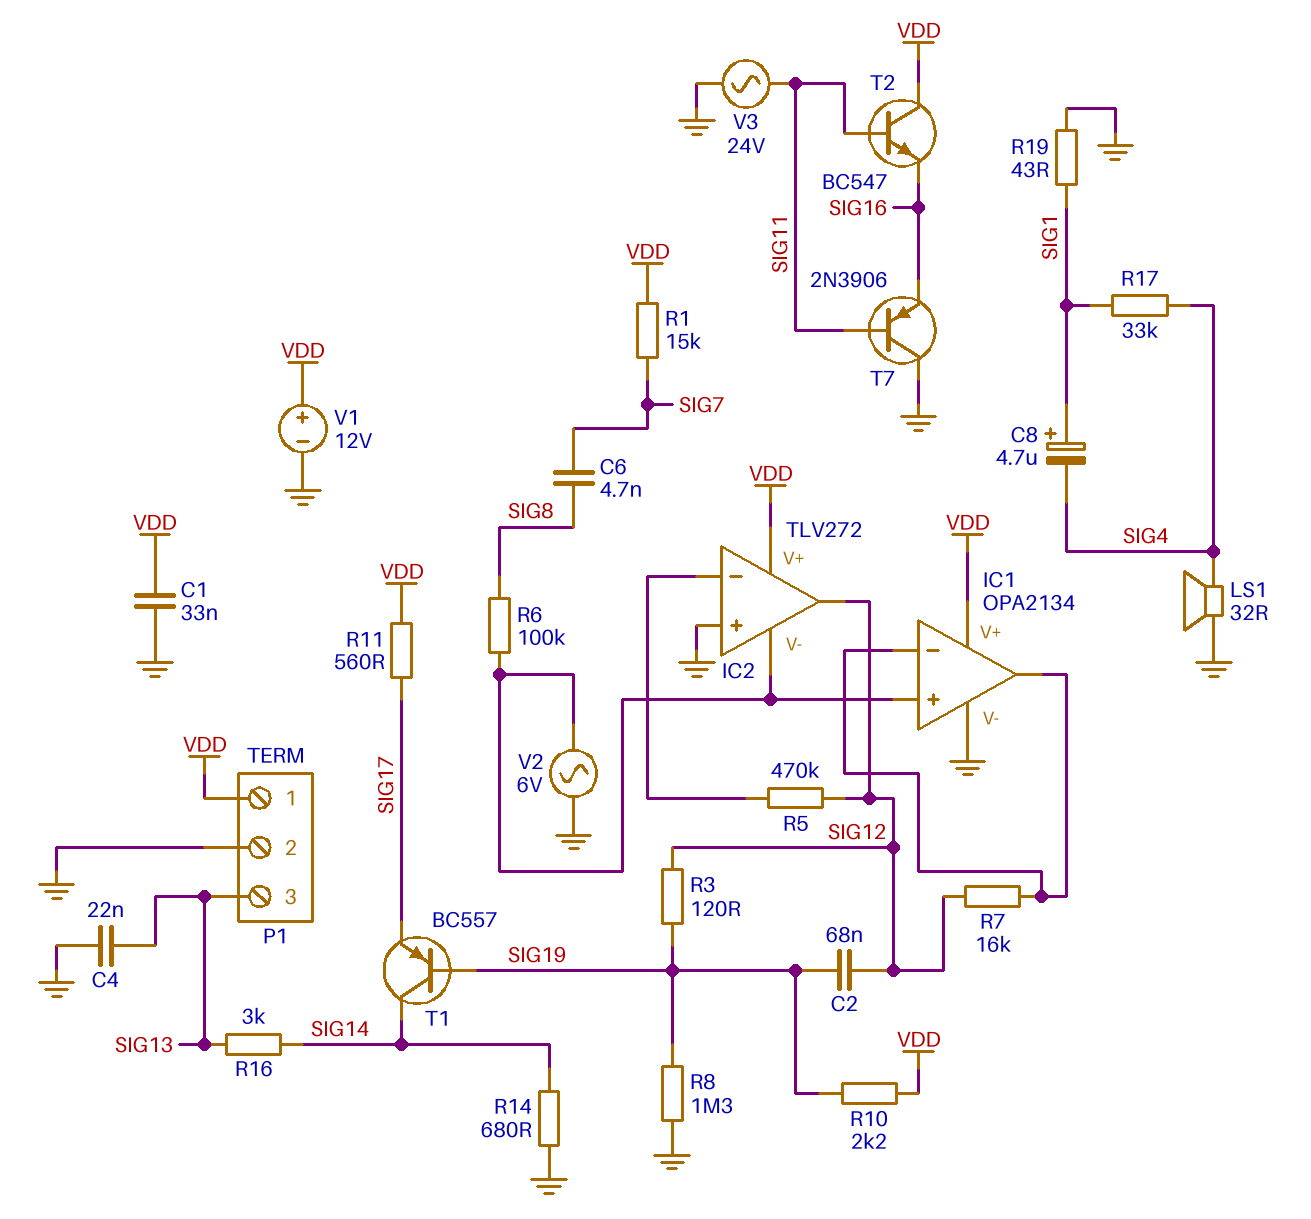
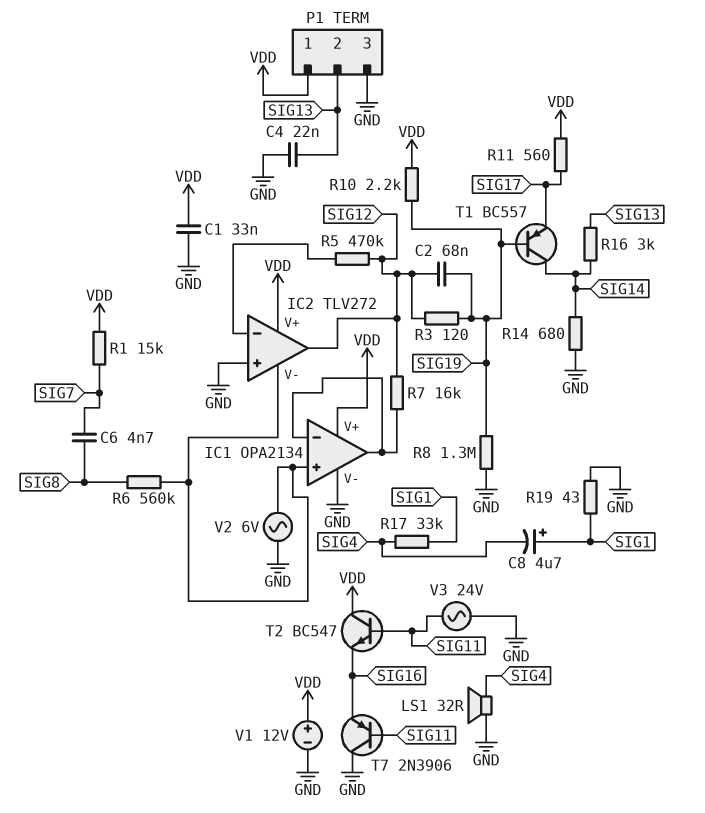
P1 pin 2: GND -> SIG13
P1 pin 3: SIG13 -> GND
R6: 100k (IC1/in+, SIG8) -> 560k (IC1/in+, SIG8)

